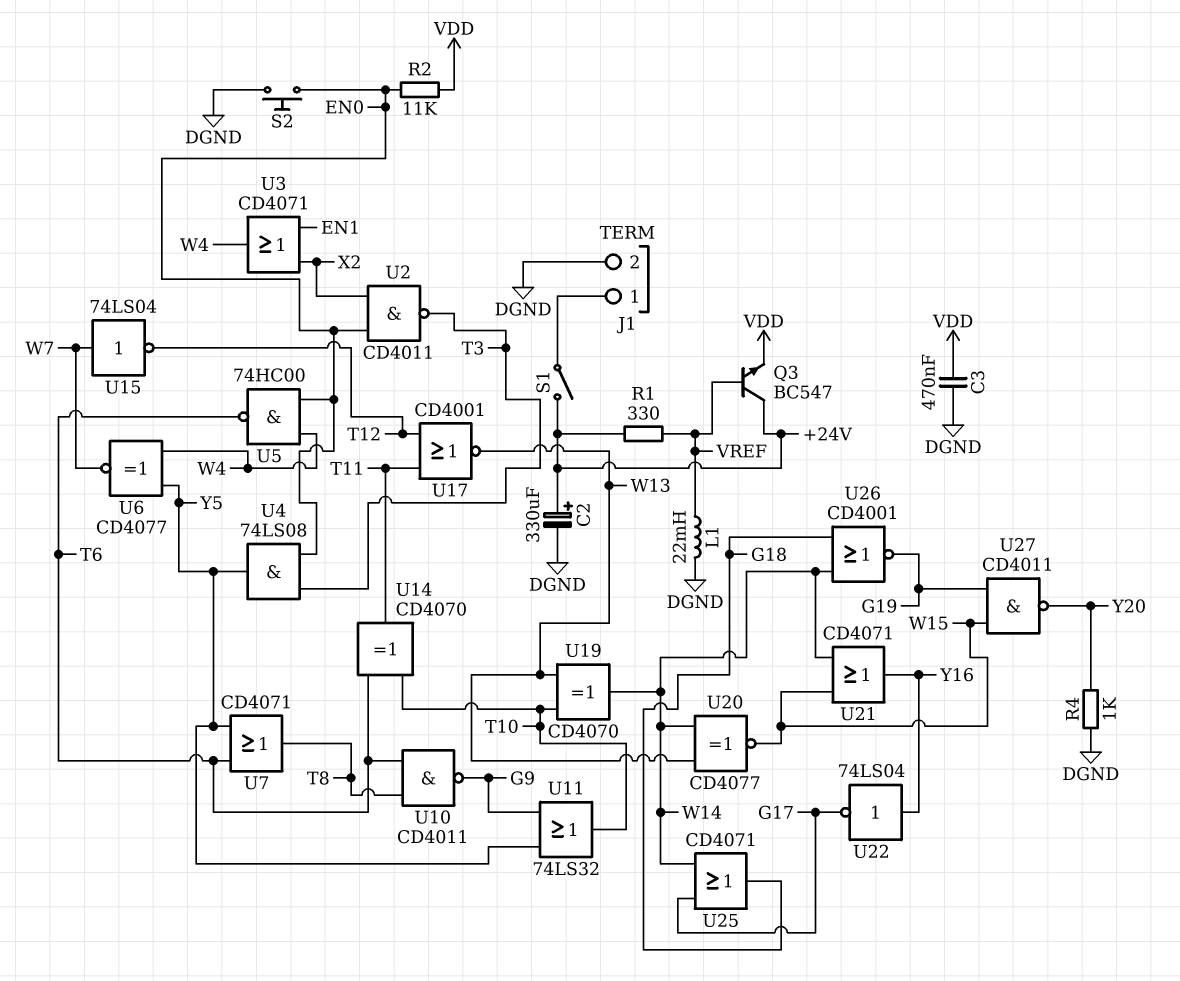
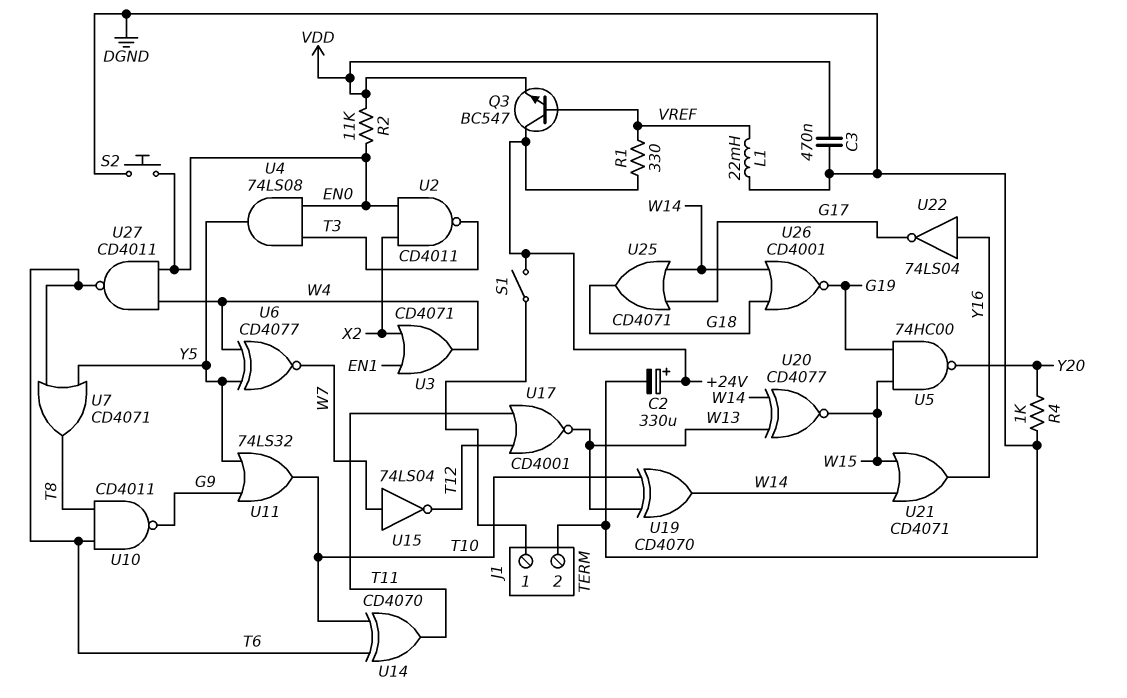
U5: NAND 74HC00 (in EN0, in W4, out T6) -> NAND 74HC00 (in G19, in W15, out Y20)
U27: NAND CD4011 (in G19, in W15, out Y20) -> NAND CD4011 (in EN0, in W4, out T6)

